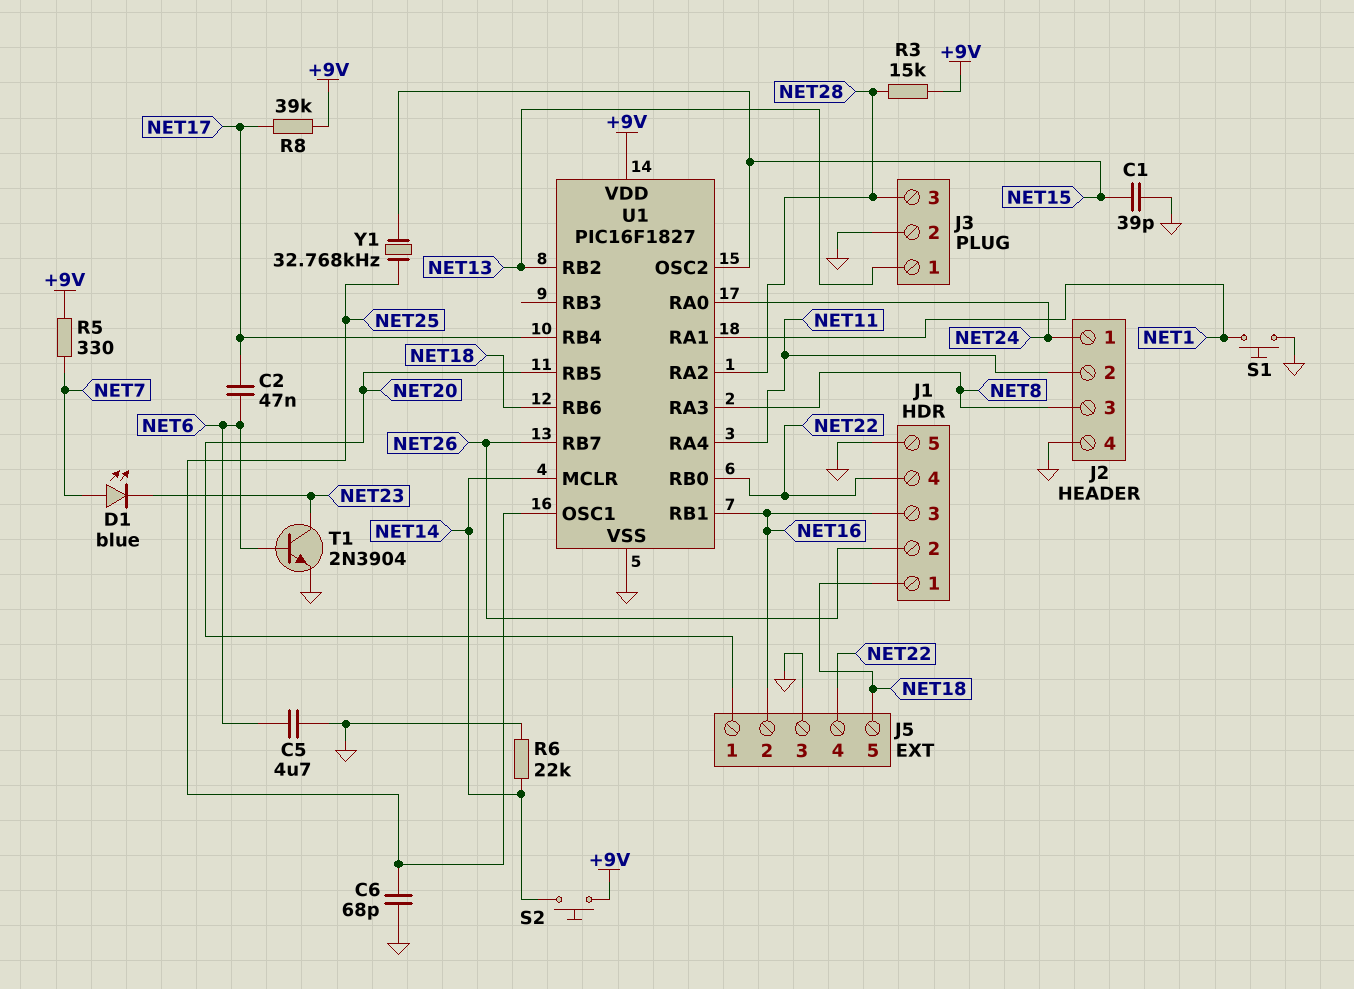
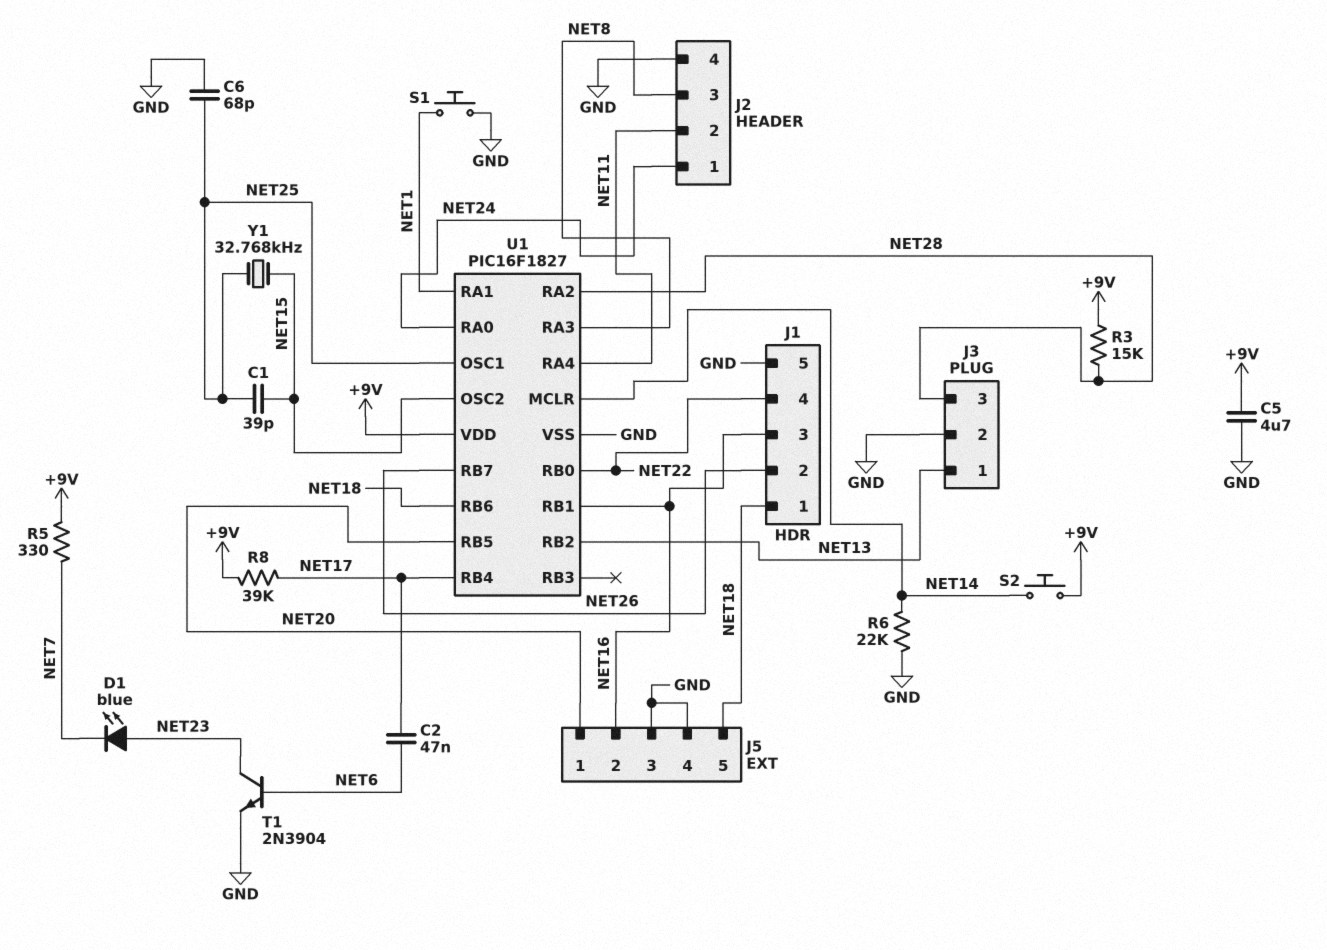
C1: 39pF (GND, NET15) -> 39pF (NET15, NET25)
C5: 4.7uF (GND, NET6) -> 4.7uF (+9V, GND)
D1: LED blue (A NET7, K NET23) -> LED blue (A NET23, K NET7)
J5 pin 4: NET22 -> GND

